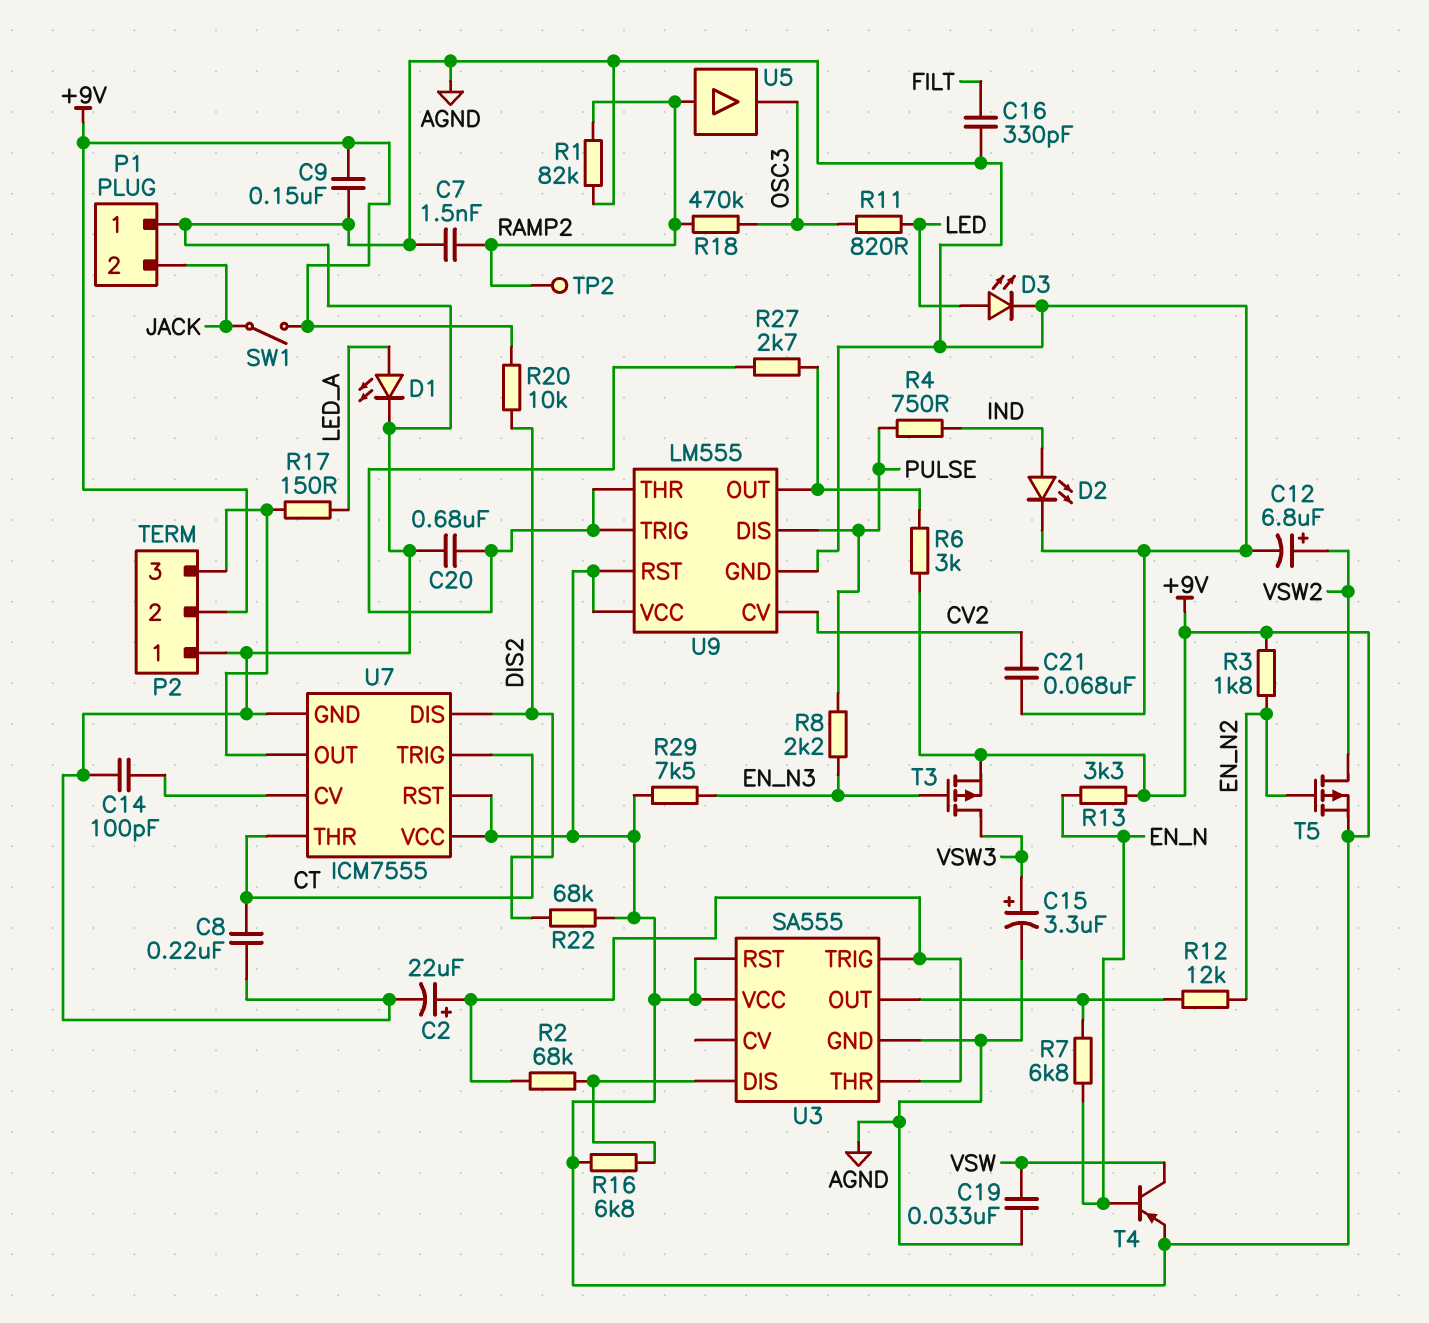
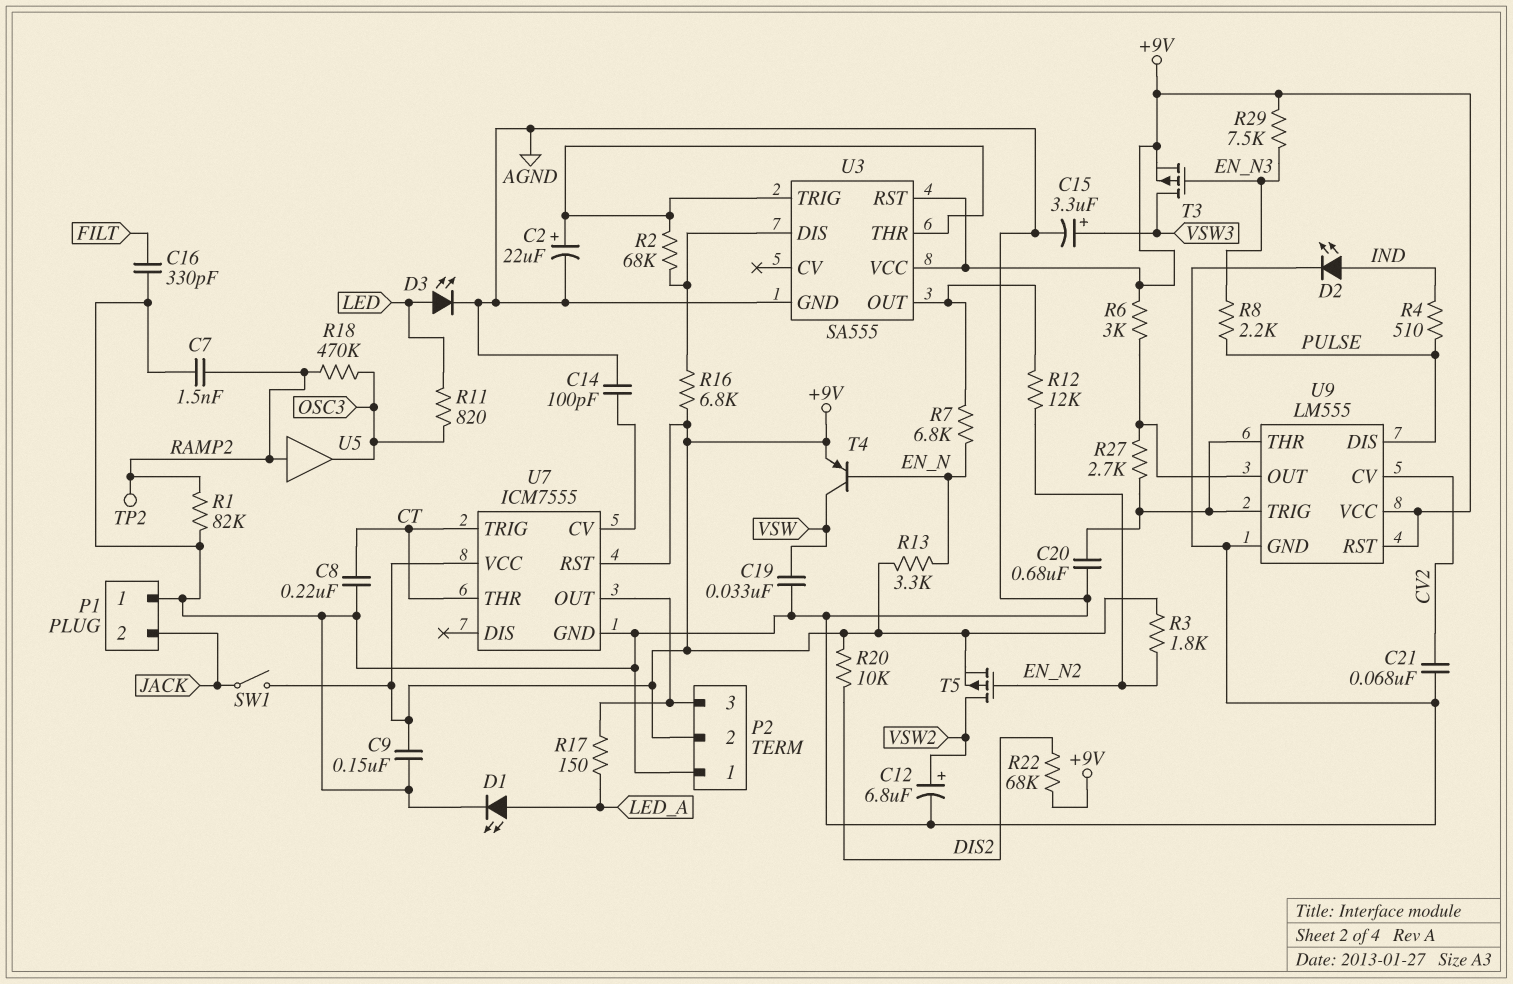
R4: 750 (IND, PULSE) -> 510 (IND, PULSE)
U7 pin DIS: DIS2 -> none

